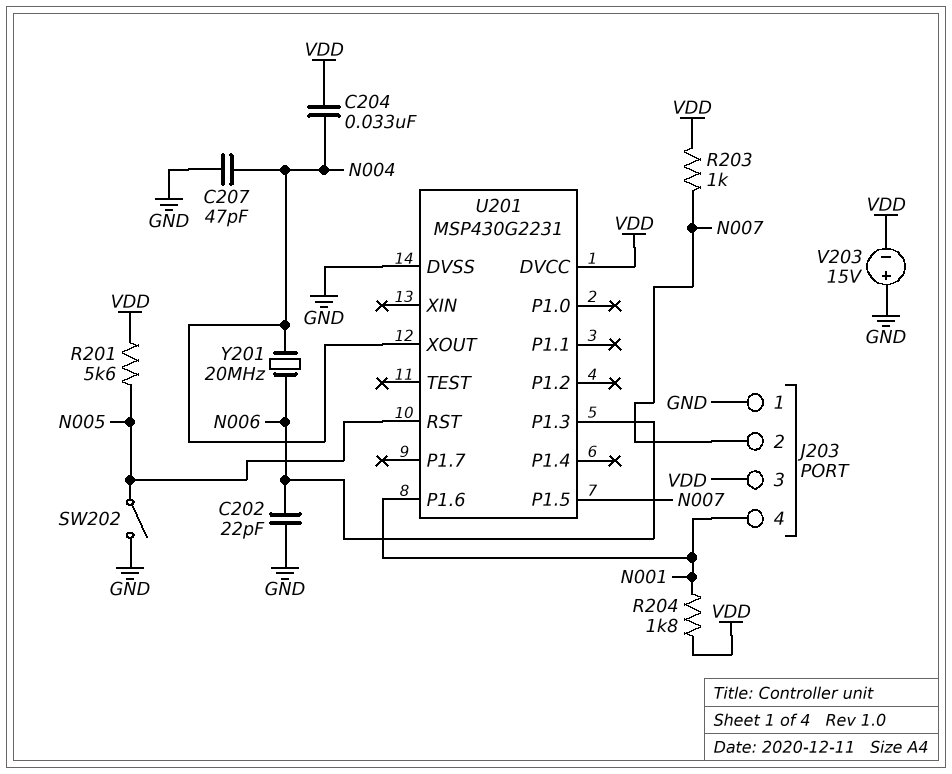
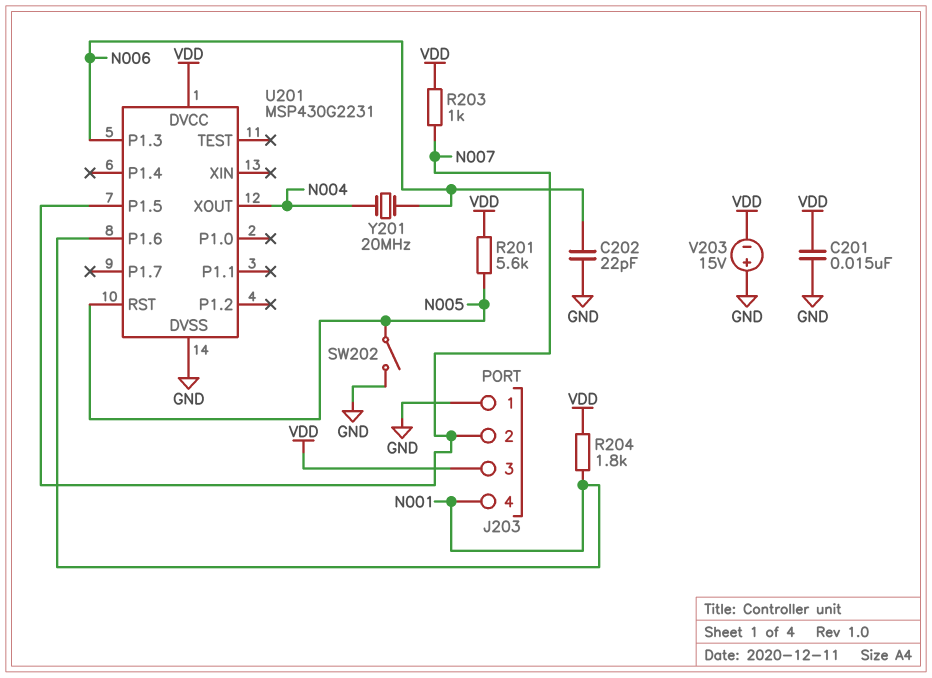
C201: none -> 15nF (GND, VDD)
C204: 33nF (N004, VDD) -> none
C207: 47pF (GND, N004) -> none

